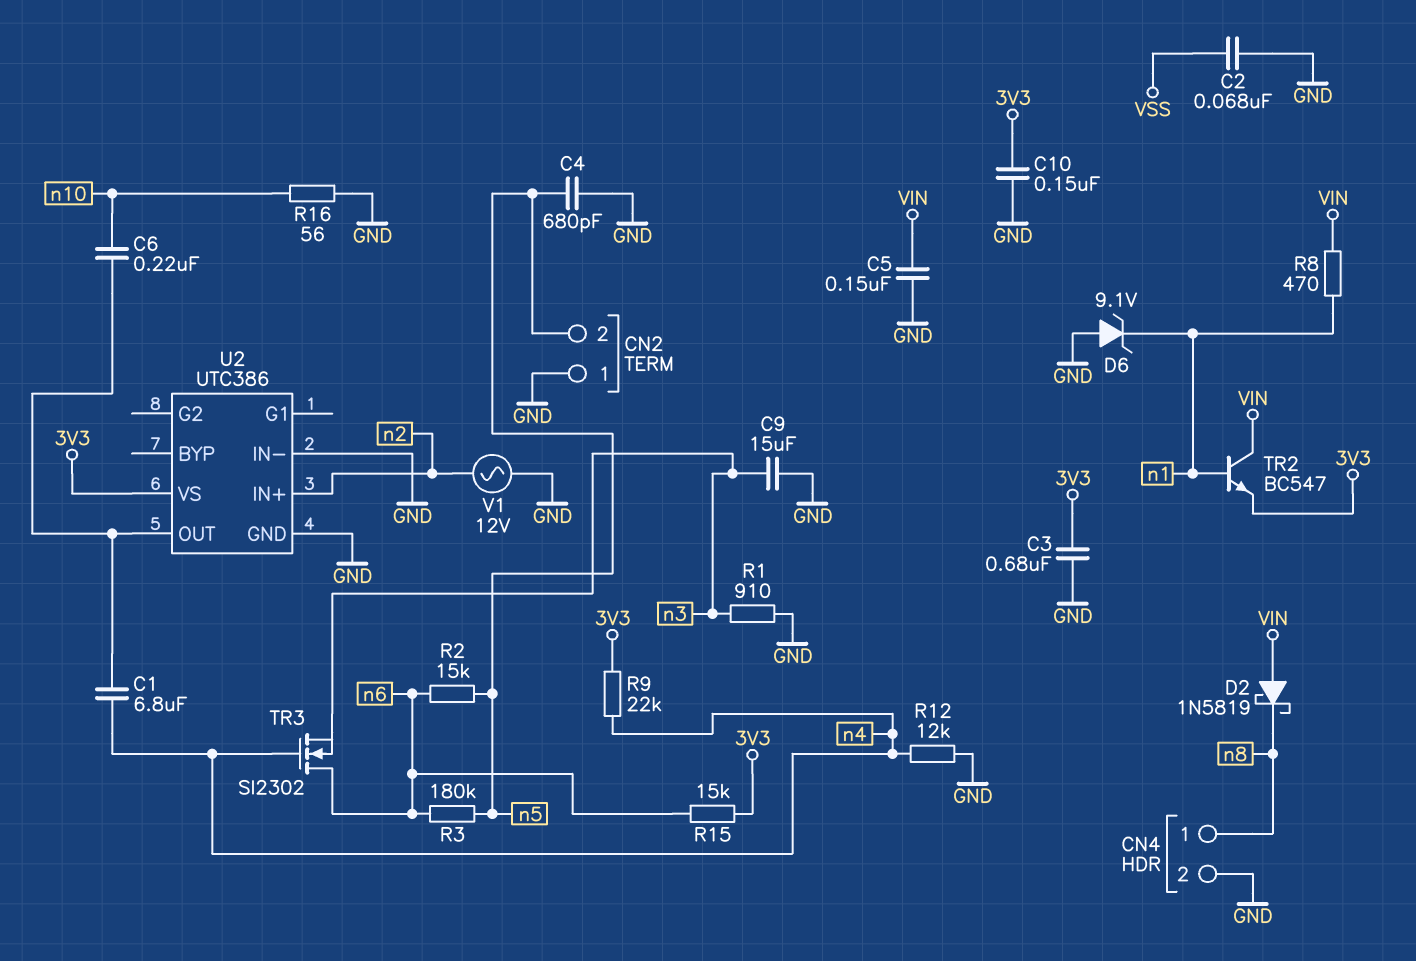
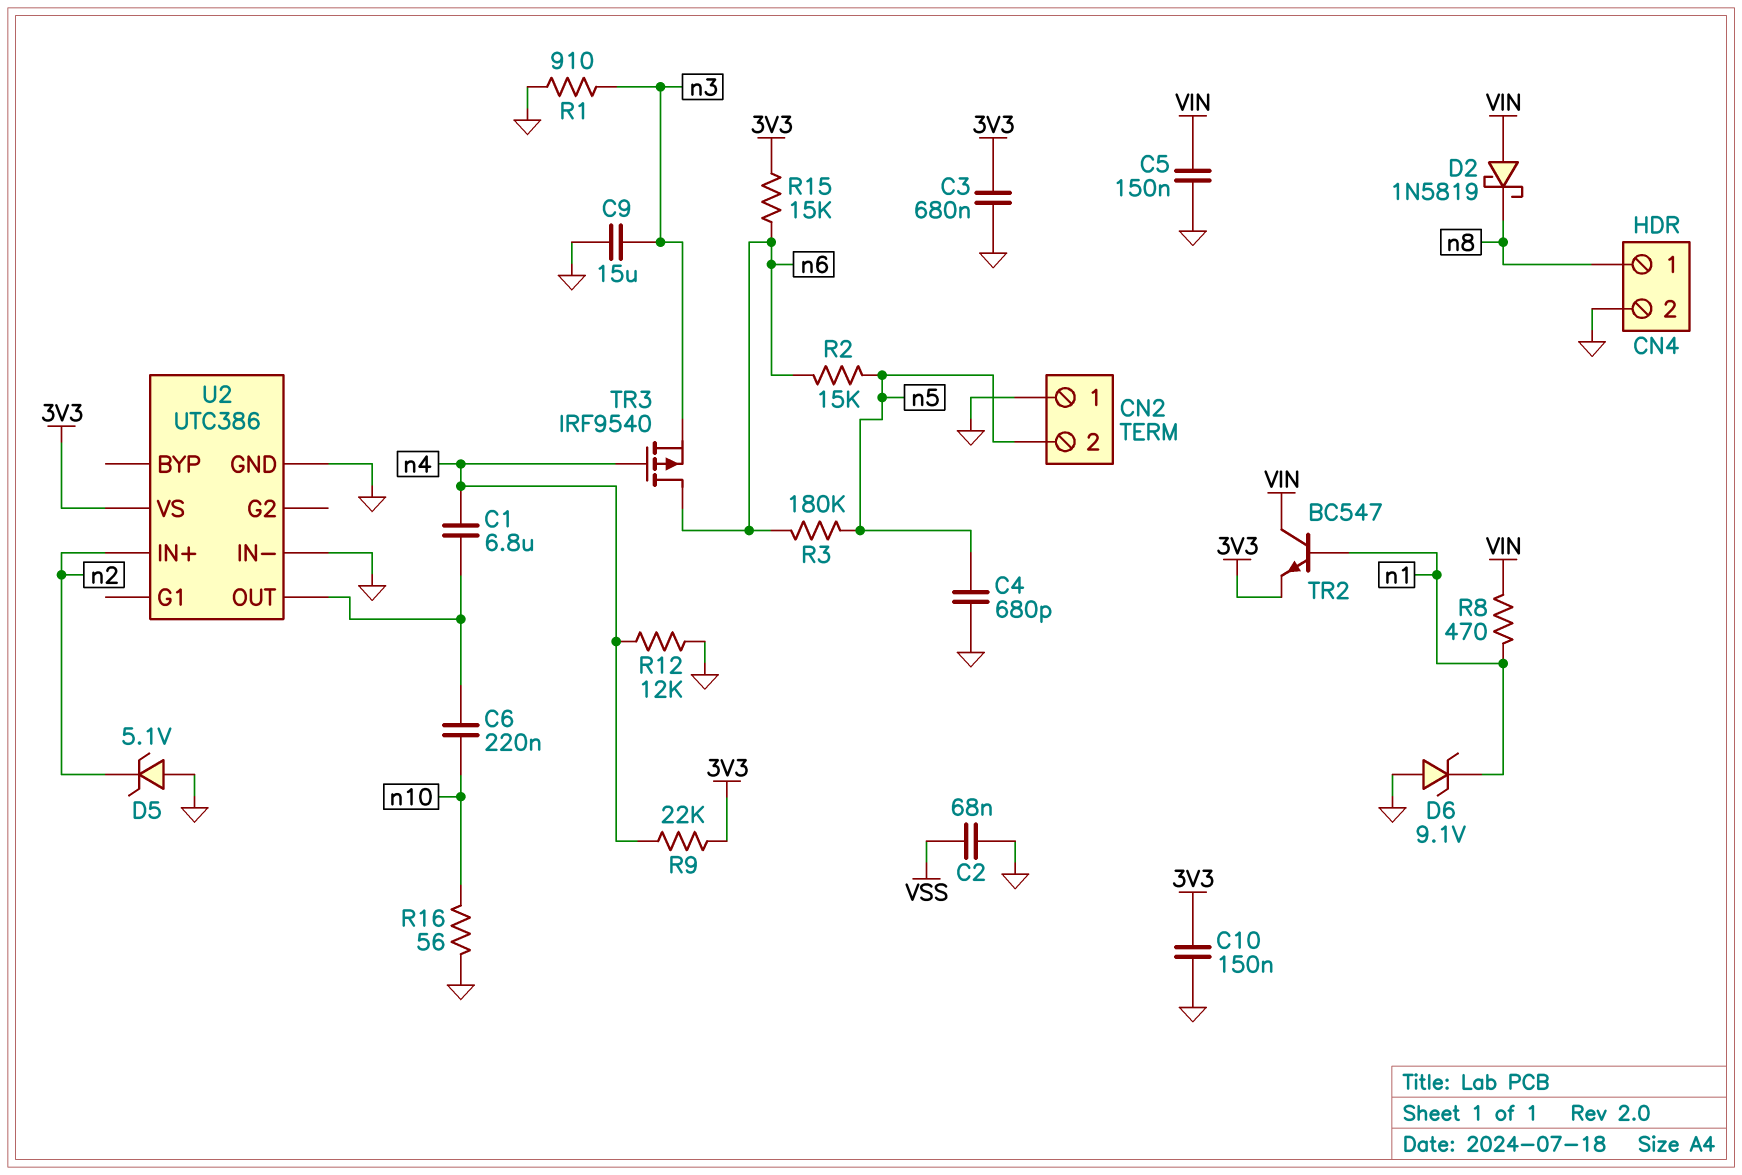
D5: none -> zener 5.1V (A GND, K n2)
TR3: NMOS SI2302 (G n4, D n6, S n3) -> PMOS IRF9540 (G n4, D n6, S n3)
V1: AC 12V (GND, n2) -> none

